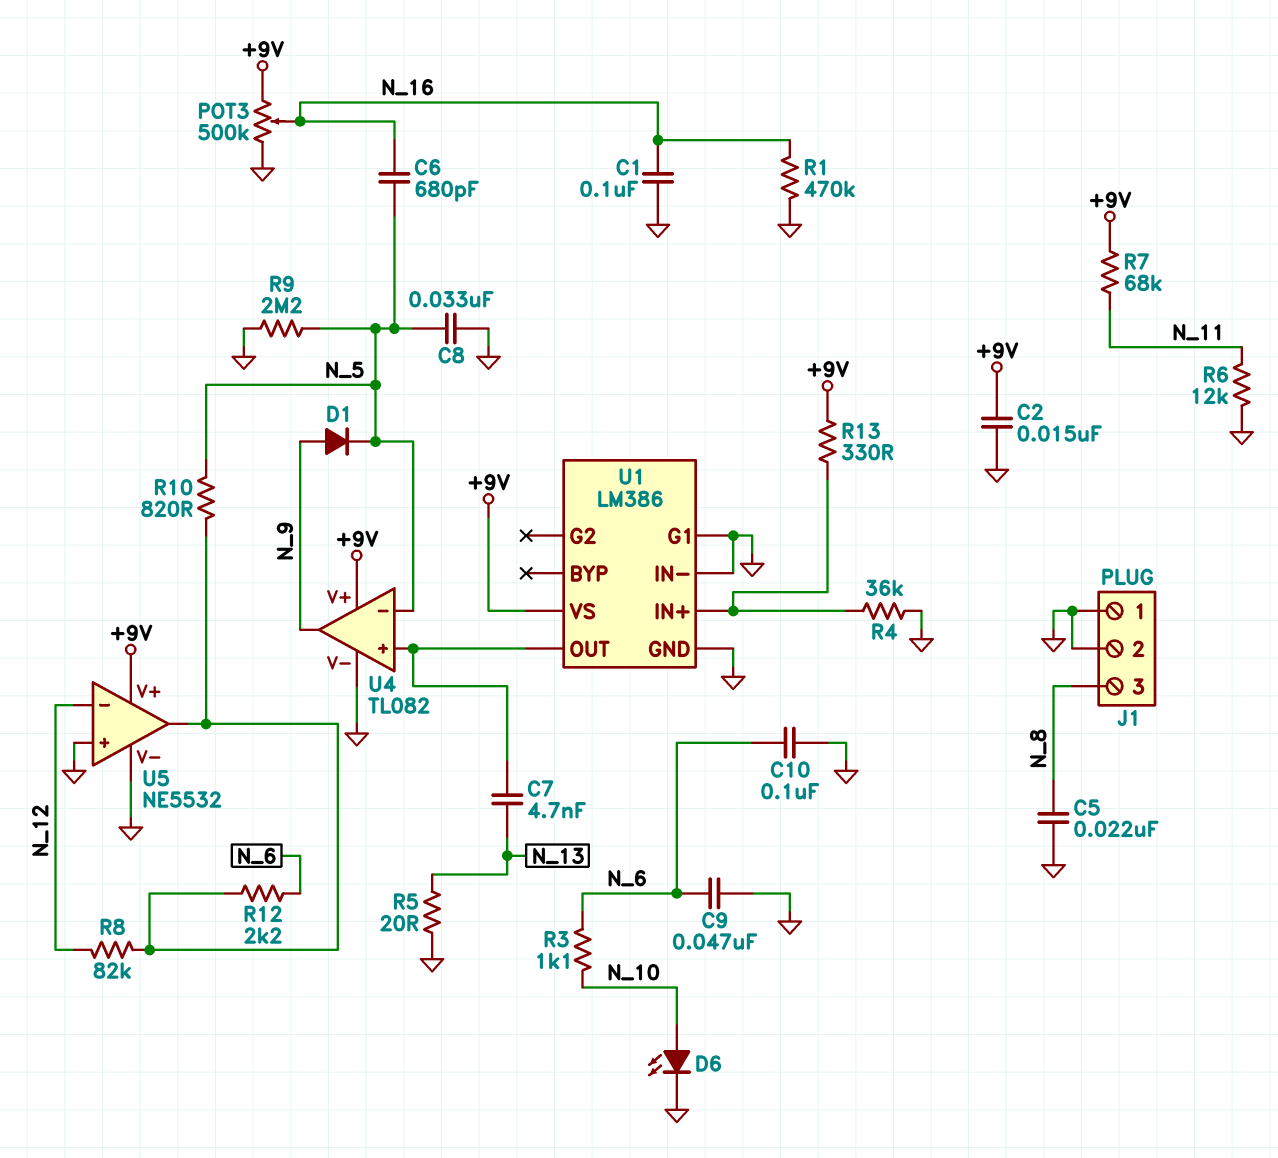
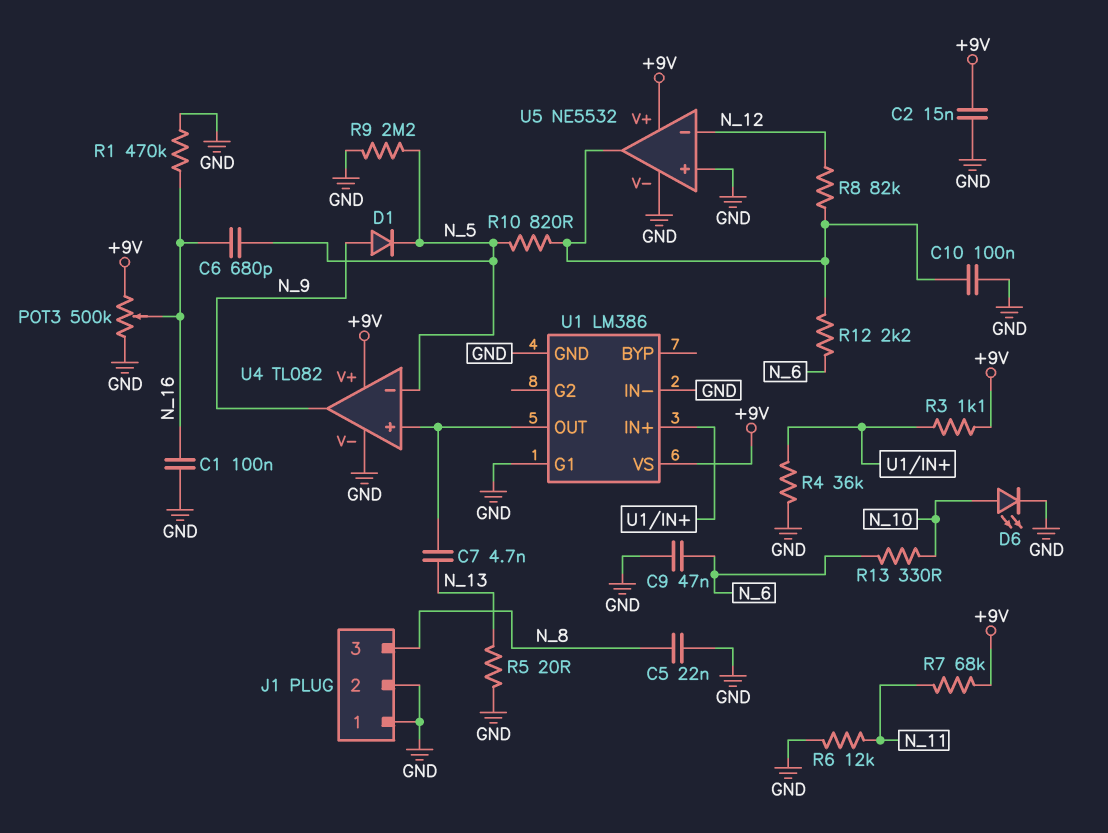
C8: 33nF (GND, N_5) -> none
C10: 100nF (GND, N_6) -> 100nF (GND, U5/out)
R3: 1.1k (N_6, N_10) -> 1.1k (+9V, U1/IN+)
R13: 330 (+9V, U1/IN+) -> 330 (N_6, N_10)

